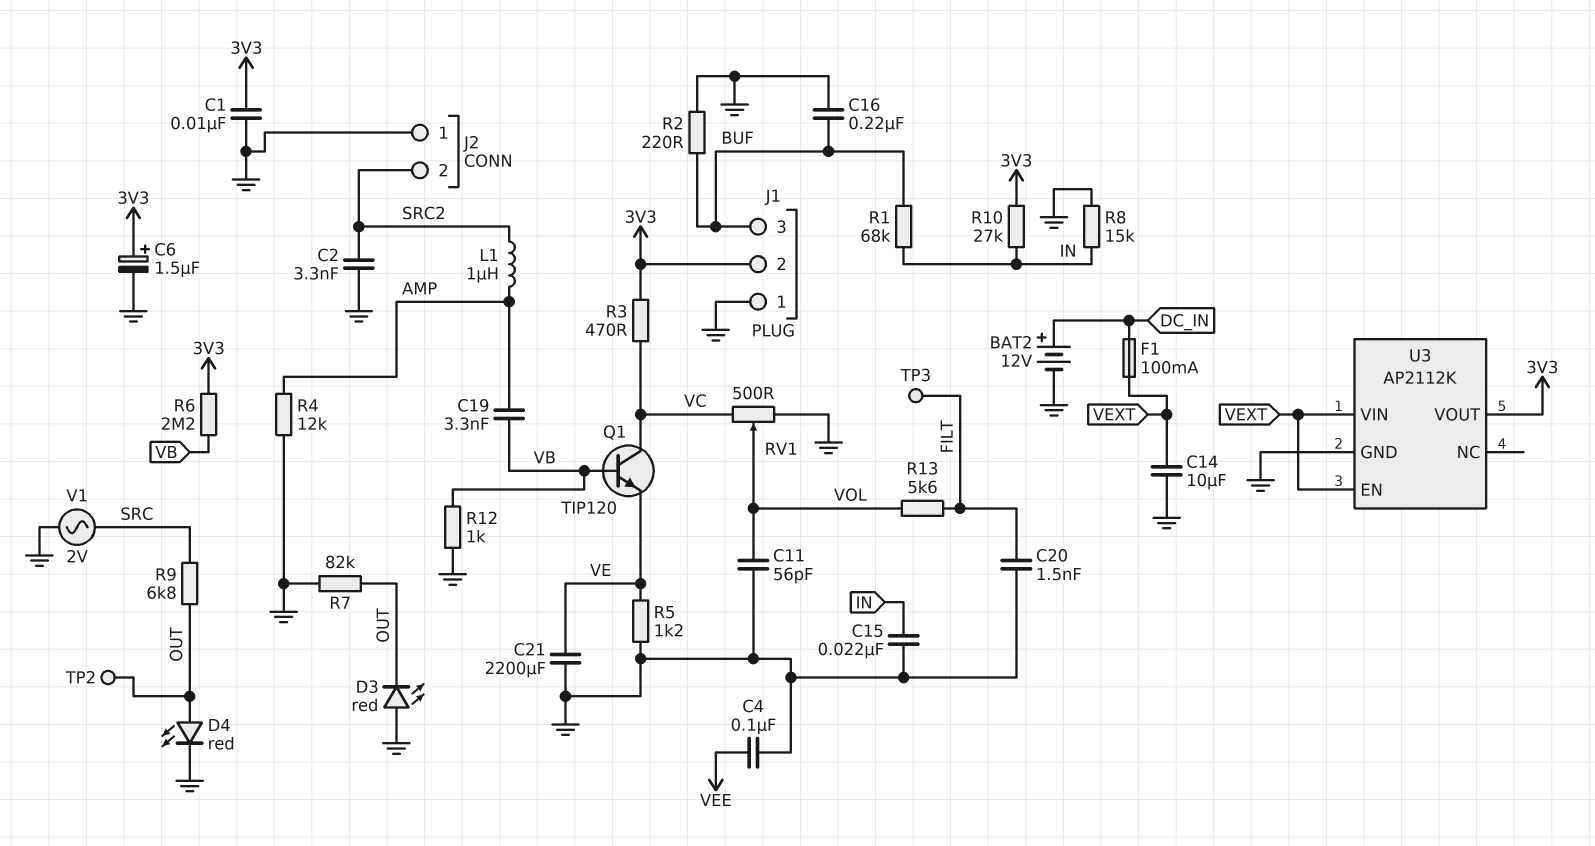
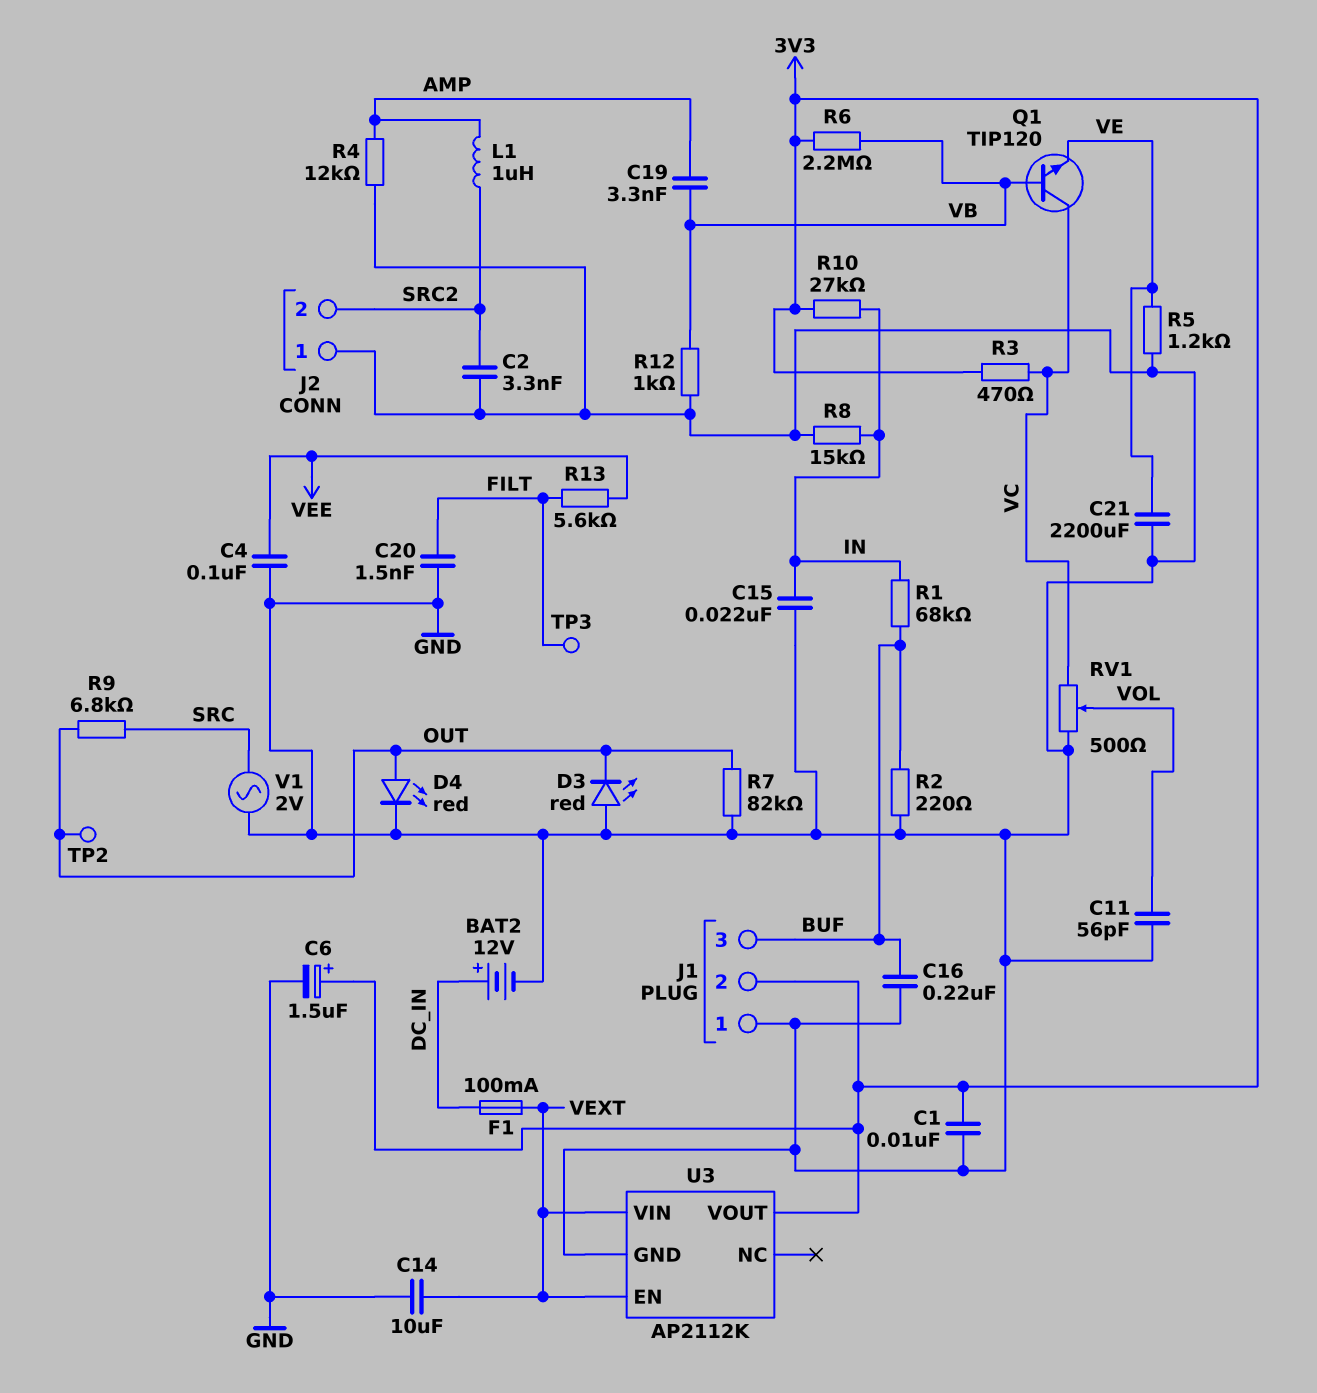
R13: 5.6k (FILT, VOL) -> 5.6k (FILT, VEE)

